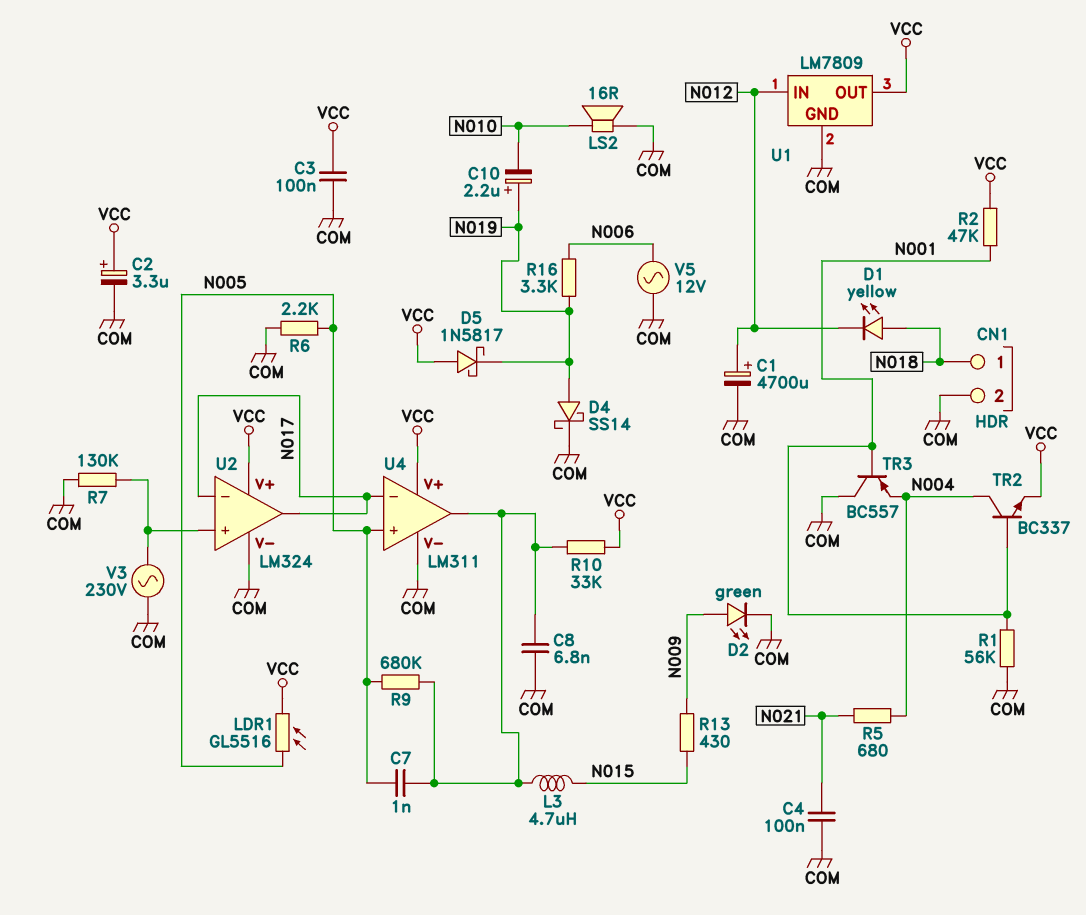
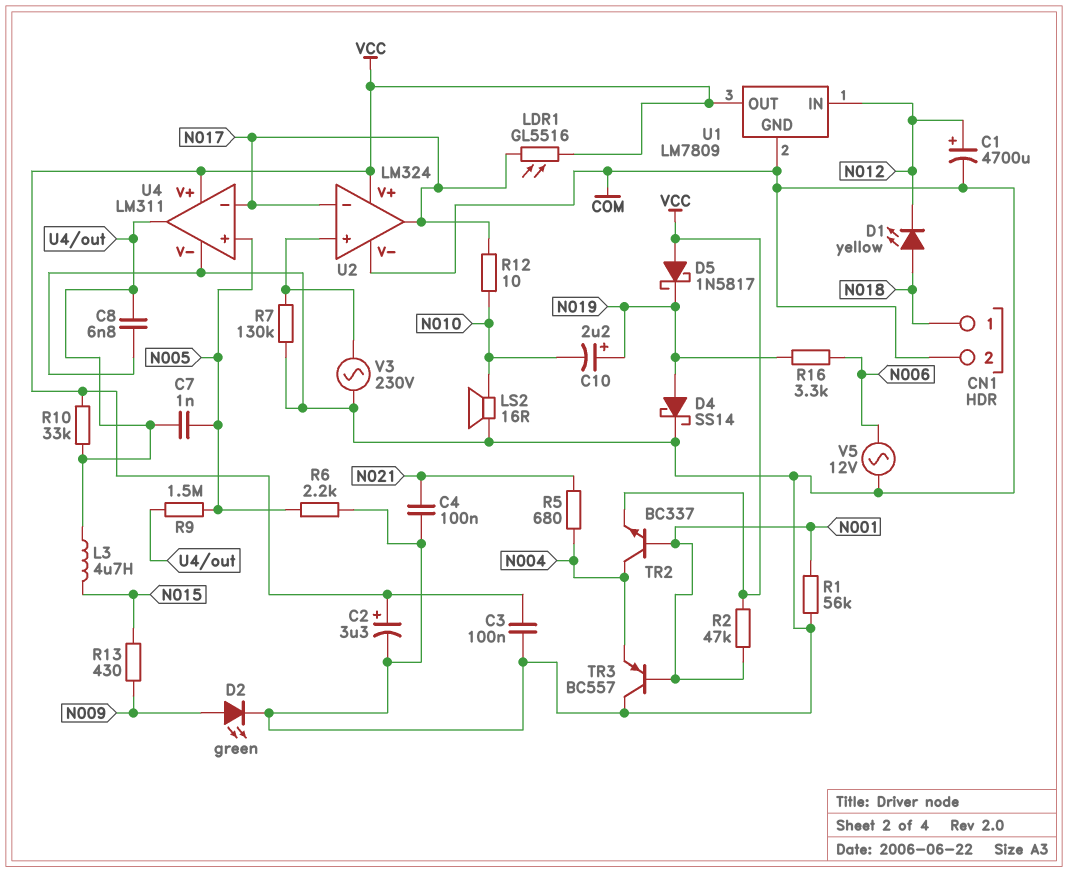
LDR1: GL5516 (N005, VCC) -> GL5516 (N017, VCC)
R9: 680k (N005, U4/out) -> 1.5M (N005, U4/out)
R12: none -> 10 (N010, N017)

